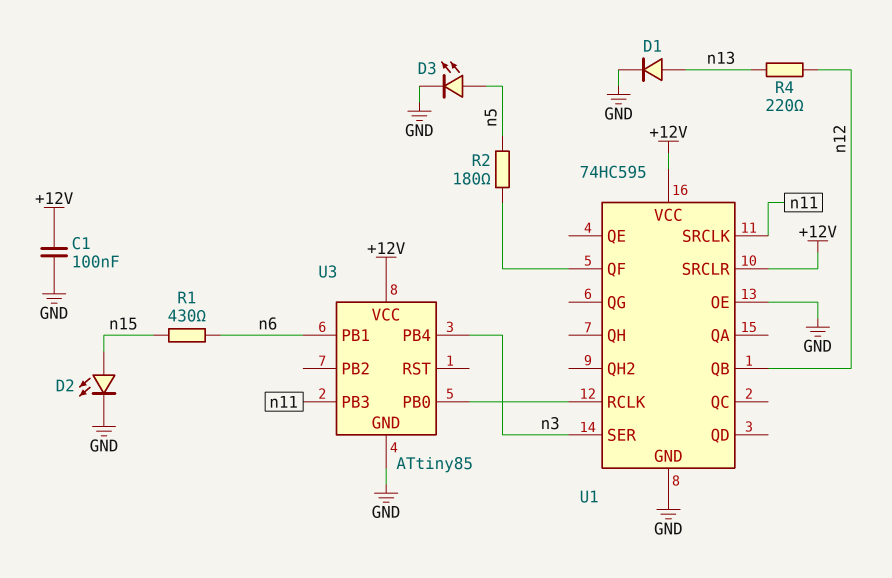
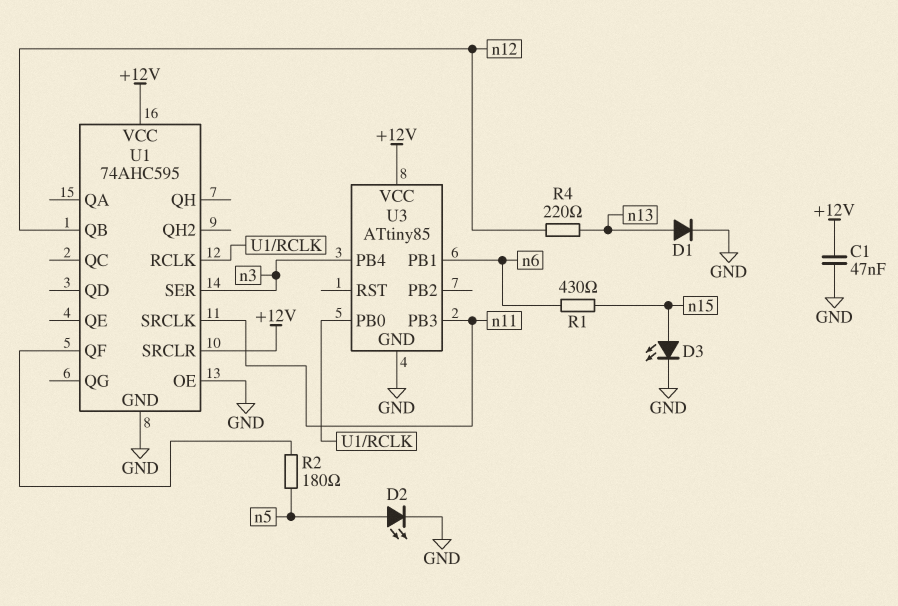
C1: 100nF (+12V, GND) -> 47nF (+12V, GND)
D2: LED (A n15, K GND) -> LED (A n5, K GND)
D3: LED (A n5, K GND) -> LED (A n15, K GND)
U1: 74HC595 -> 74AHC595

